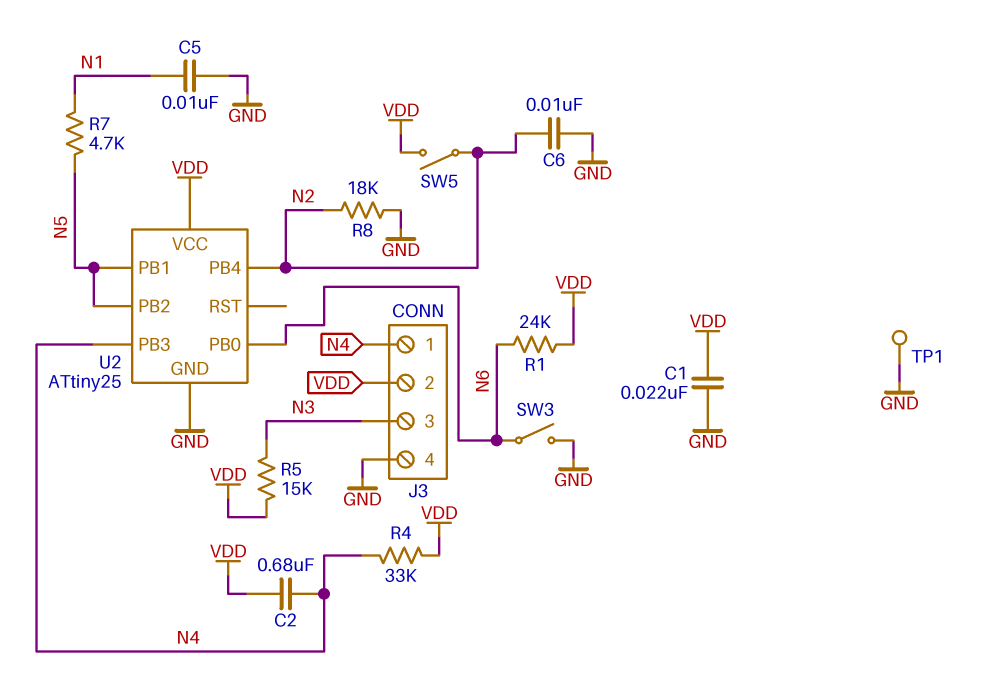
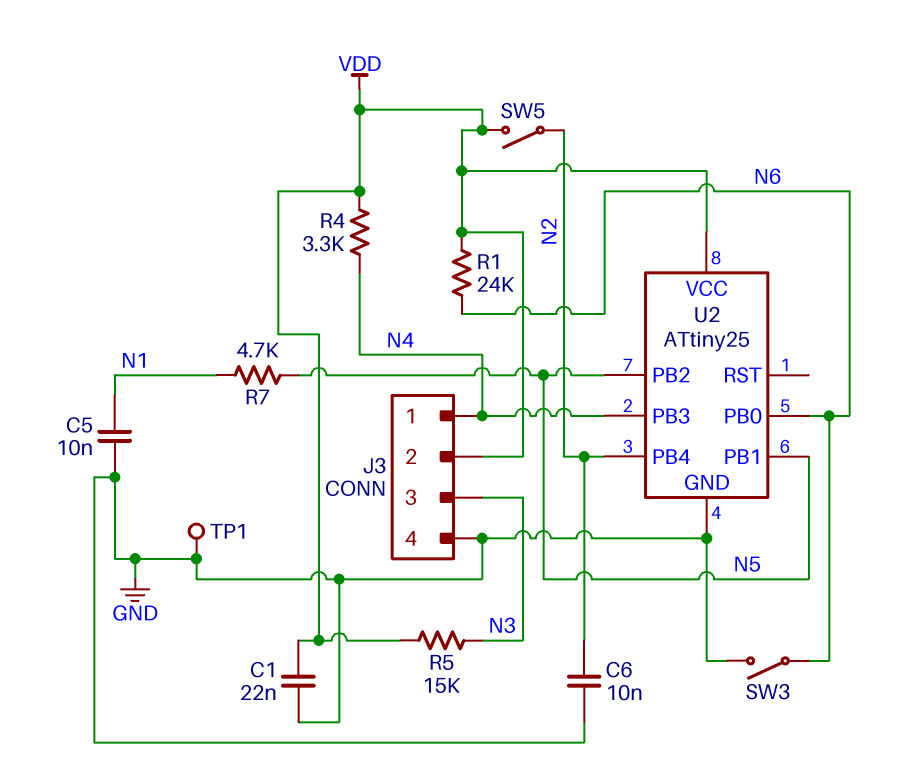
C2: 680nF (N4, VDD) -> none
R4: 33k (N4, VDD) -> 3.3k (N4, VDD)
R8: 18k (GND, N2) -> none

